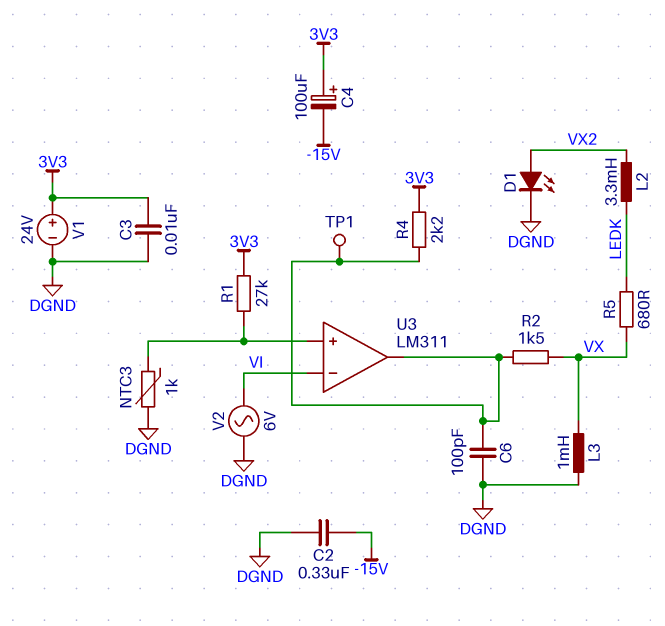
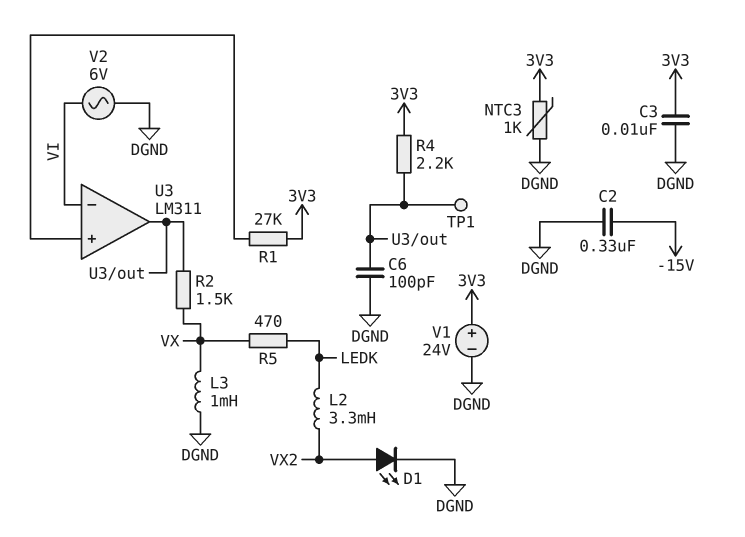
C4: 100uF (plus 3V3, minus -15V) -> none
NTC3: 1k (DGND, U3/in+) -> 1k (3V3, DGND)
R5: 680 (LEDK, VX) -> 470 (LEDK, VX)

